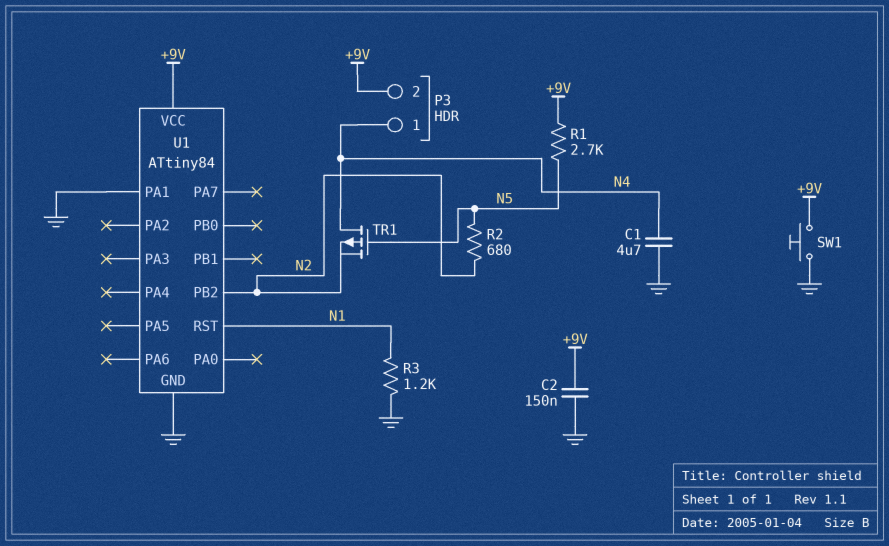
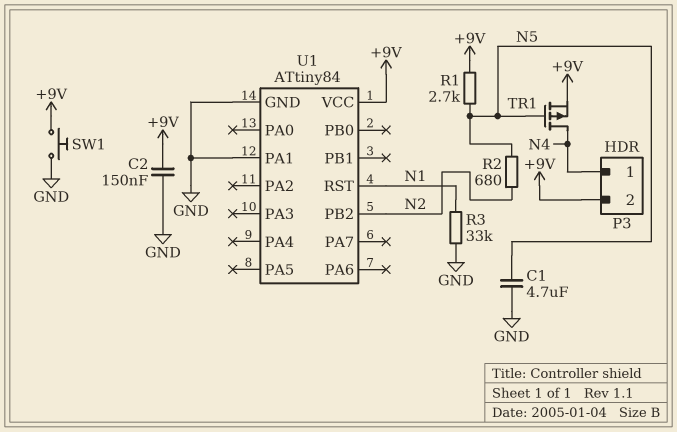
C1: 4.7uF (GND, N4) -> 4.7uF (GND, N5)
R3: 1.2k (GND, N1) -> 33k (GND, N1)
TR1: PMOS (G N5, D N4, S N2) -> PMOS (G N5, D N4, S +9V)

